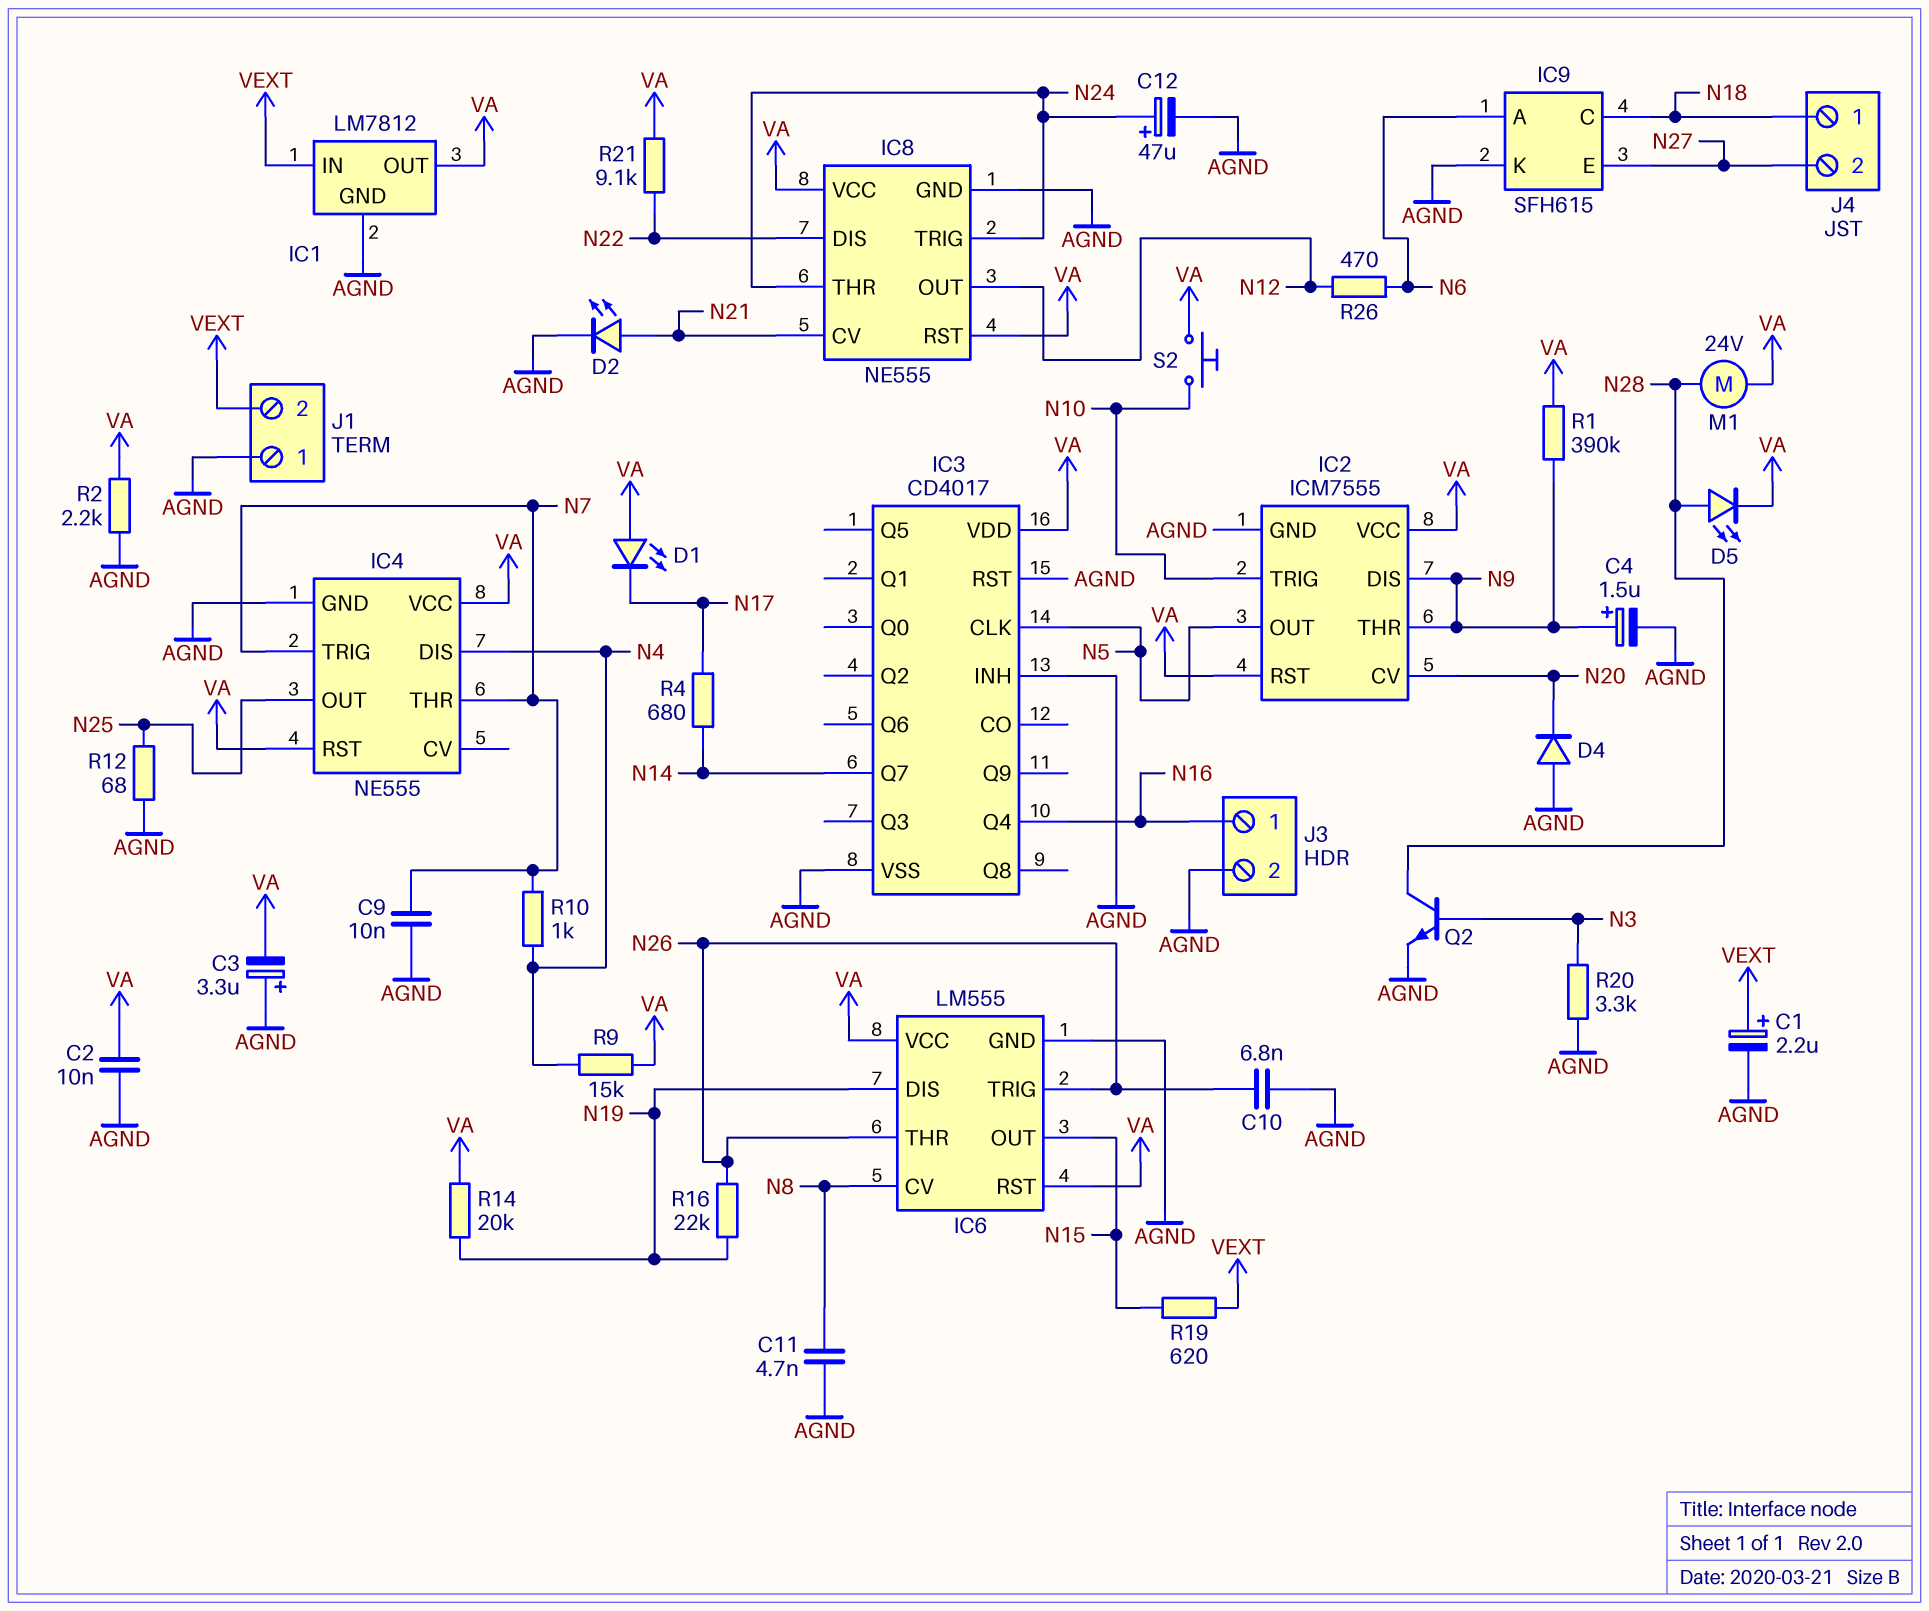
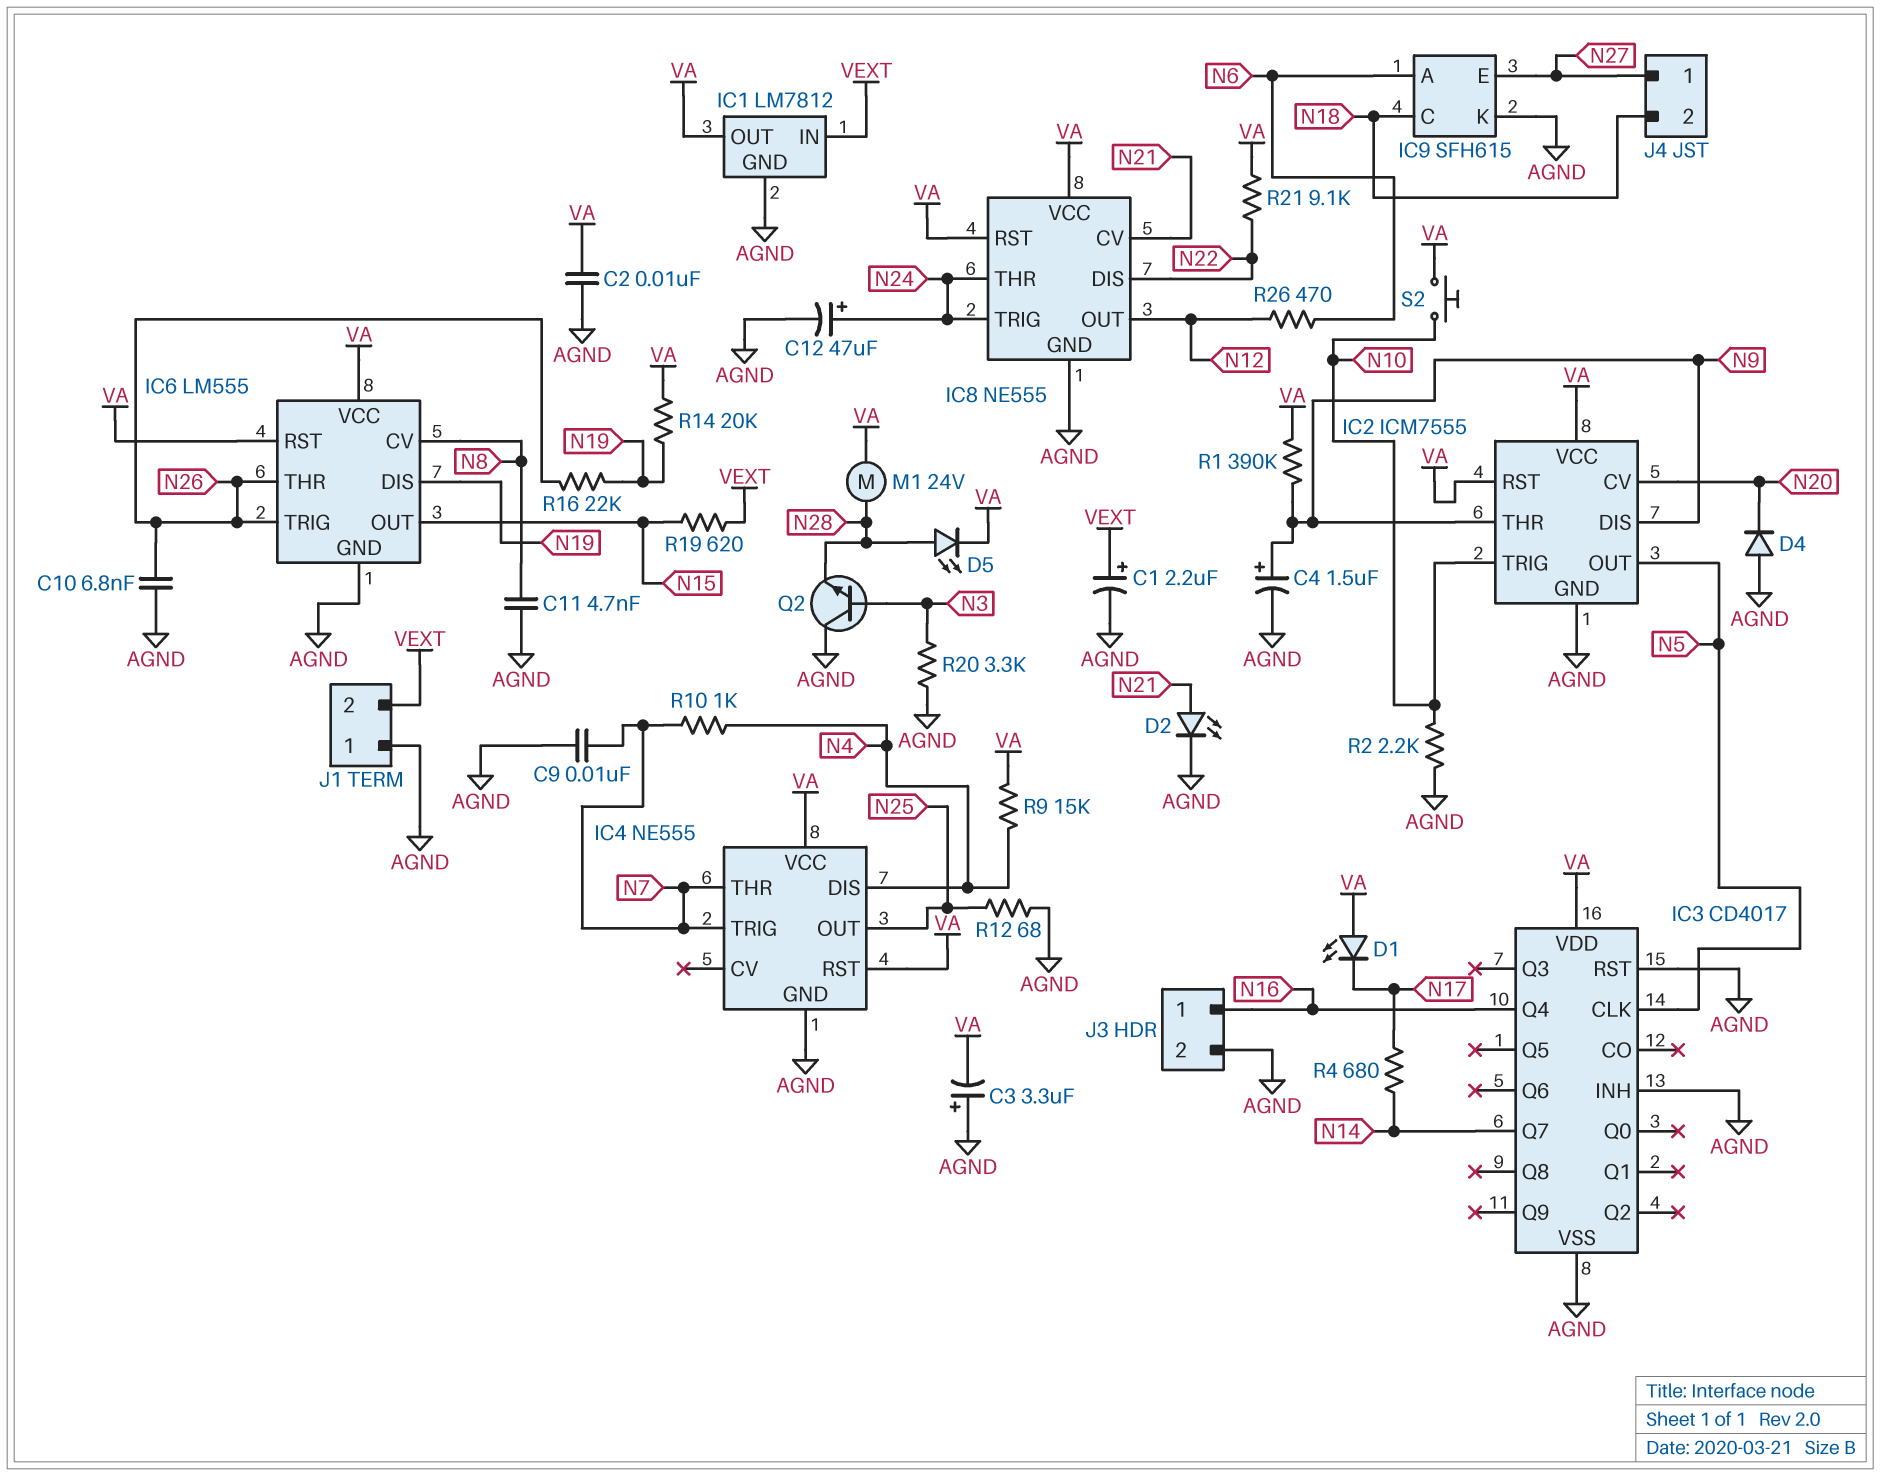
J4 pin 1: N18 -> N27
J4 pin 2: N27 -> N18
Q2: NPN (B N3, C N28, E AGND) -> NPN (B N3, C AGND, E N28)
R2: 2.2k (AGND, VA) -> 2.2k (AGND, N10)

